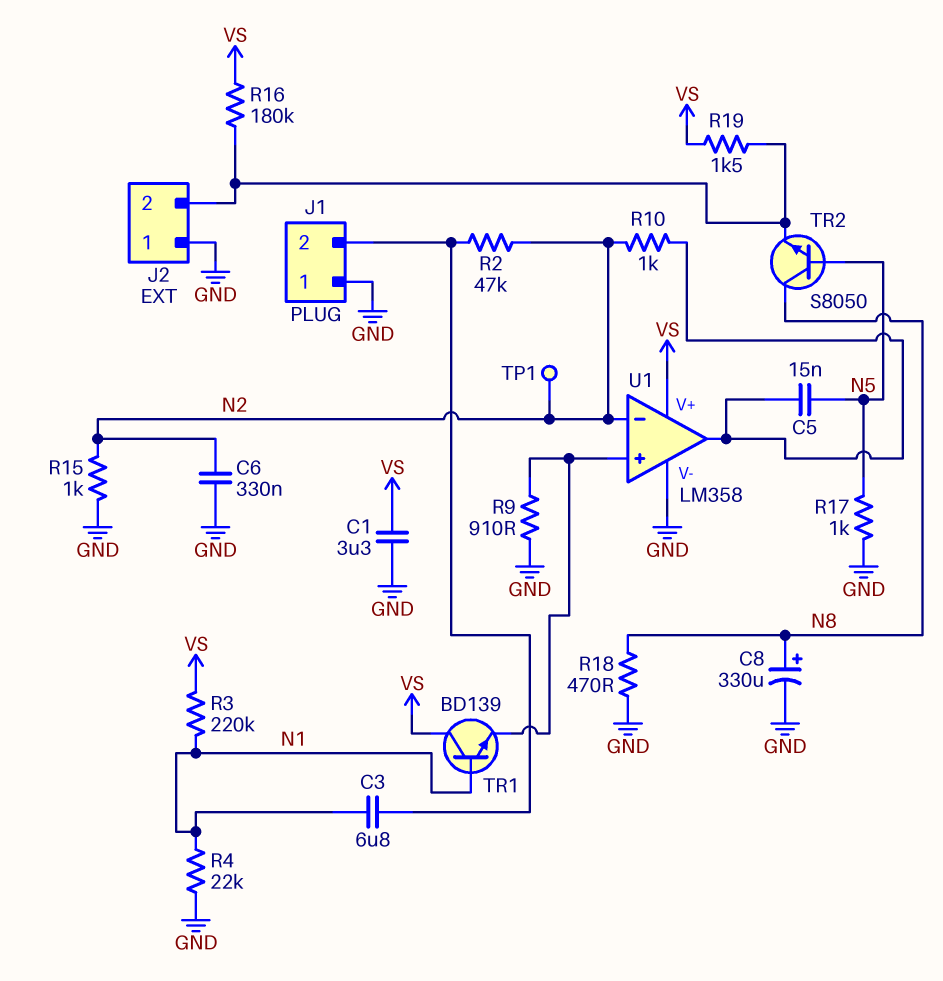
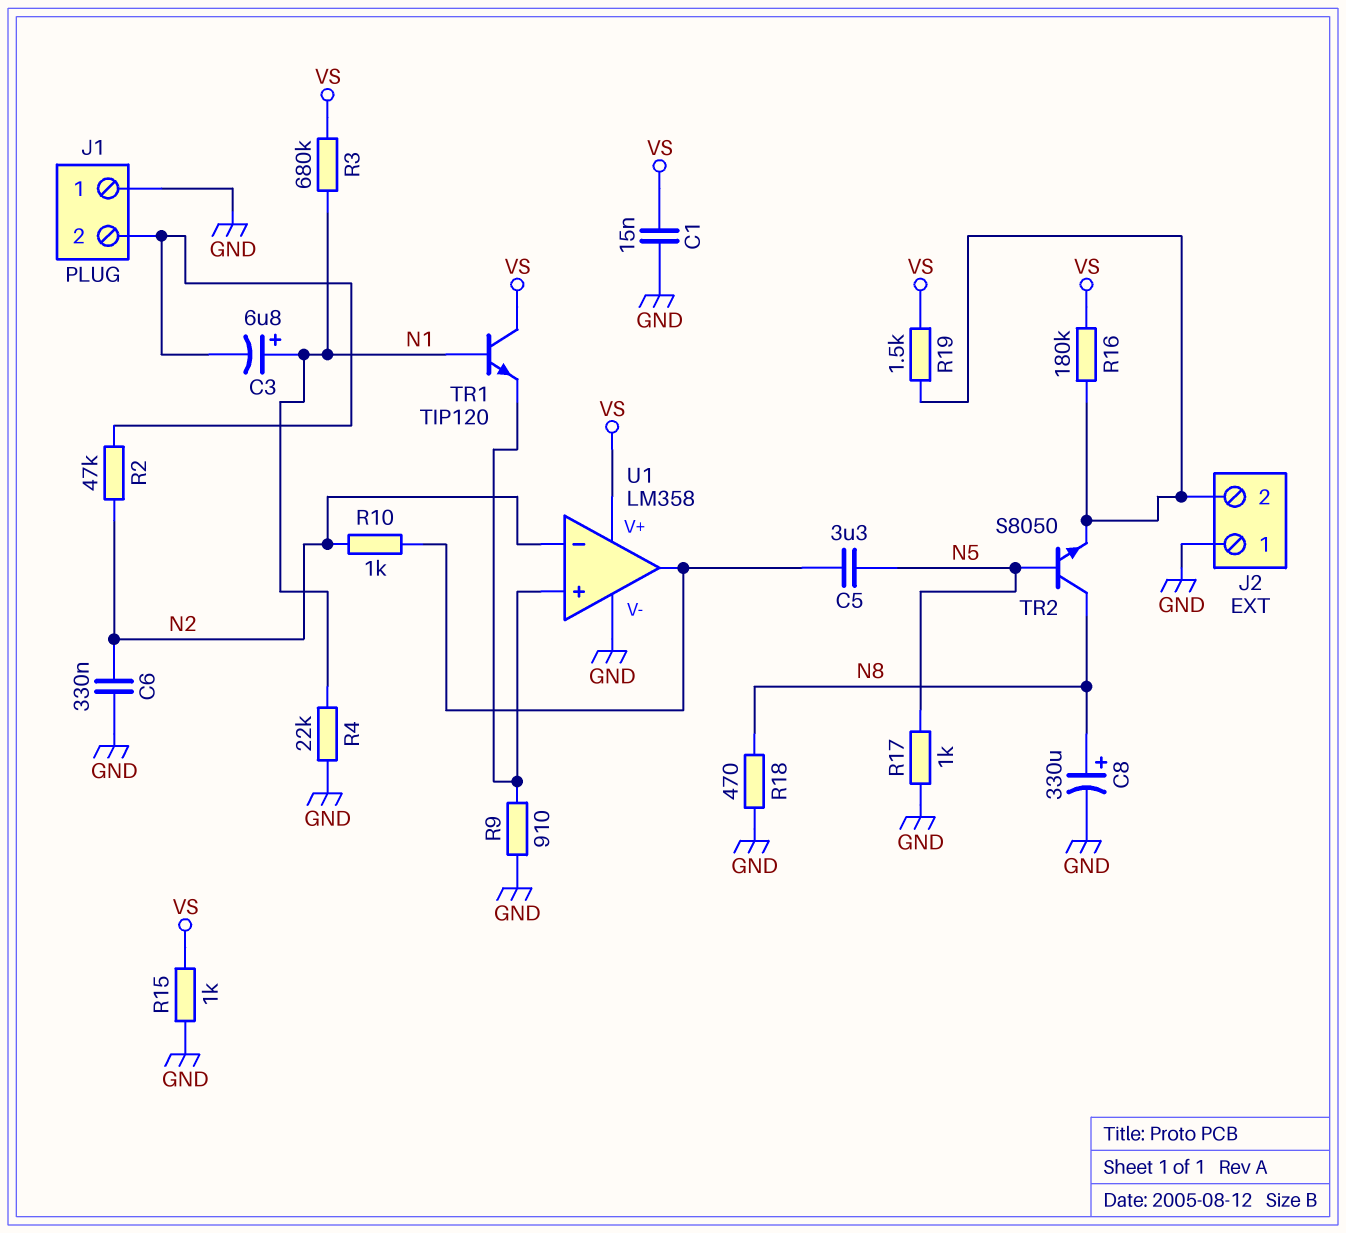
C1: 3.3uF (GND, VS) -> 15nF (GND, VS)
C3: 6.8uF (J1/2, N1) -> 6.8uF (plus N1, minus J1/2)
C5: 15nF (N5, U1/out) -> 3.3uF (N5, U1/out)
R3: 220k (N1, VS) -> 680k (N1, VS)
R15: 1k (GND, N2) -> 1k (GND, VS)
TP1: test point (N2) -> none
TR1: NPN BD139 (B N1, C VS, E U1/in+) -> NPN TIP120 (B N1, C VS, E U1/in+)

